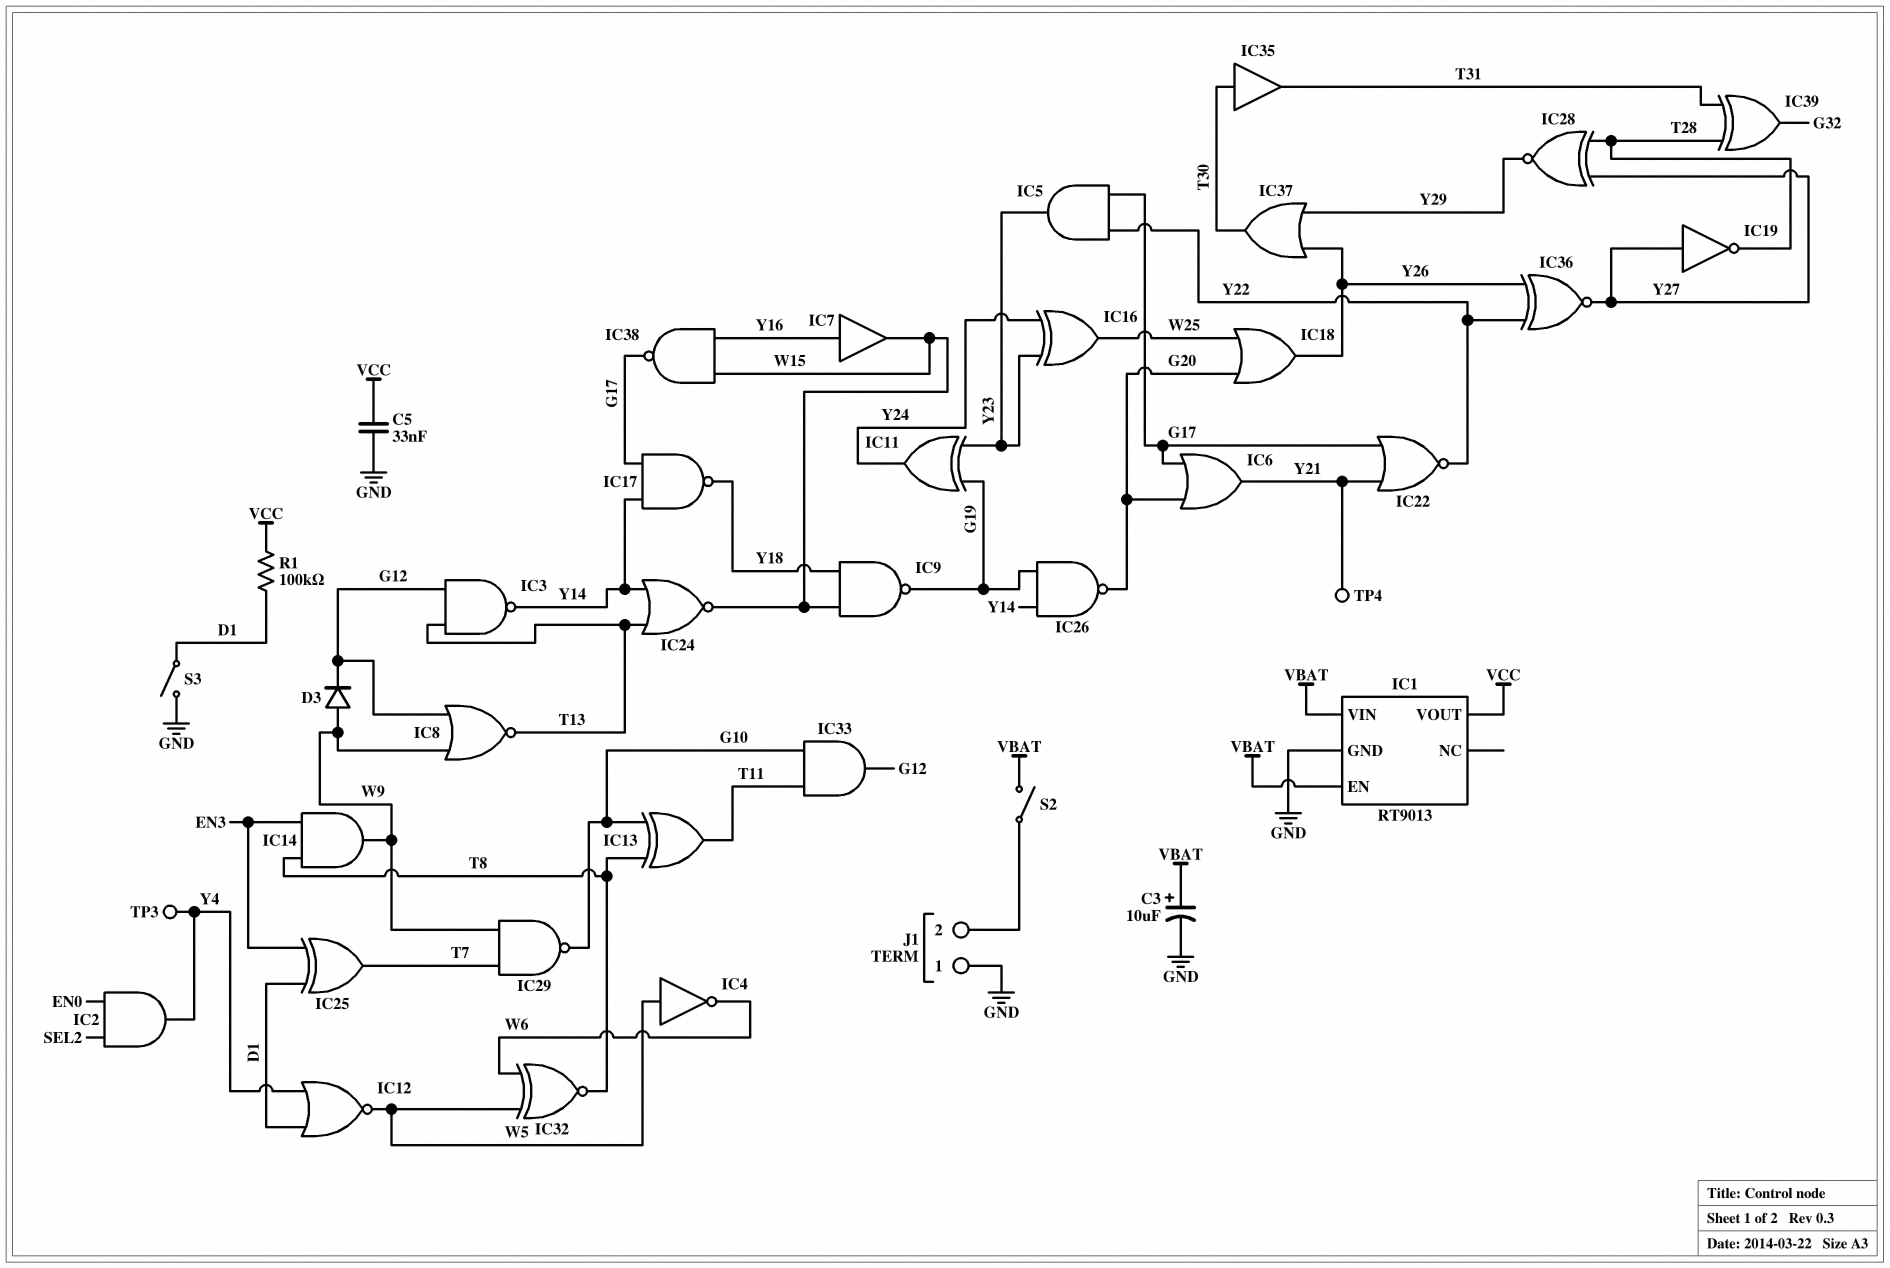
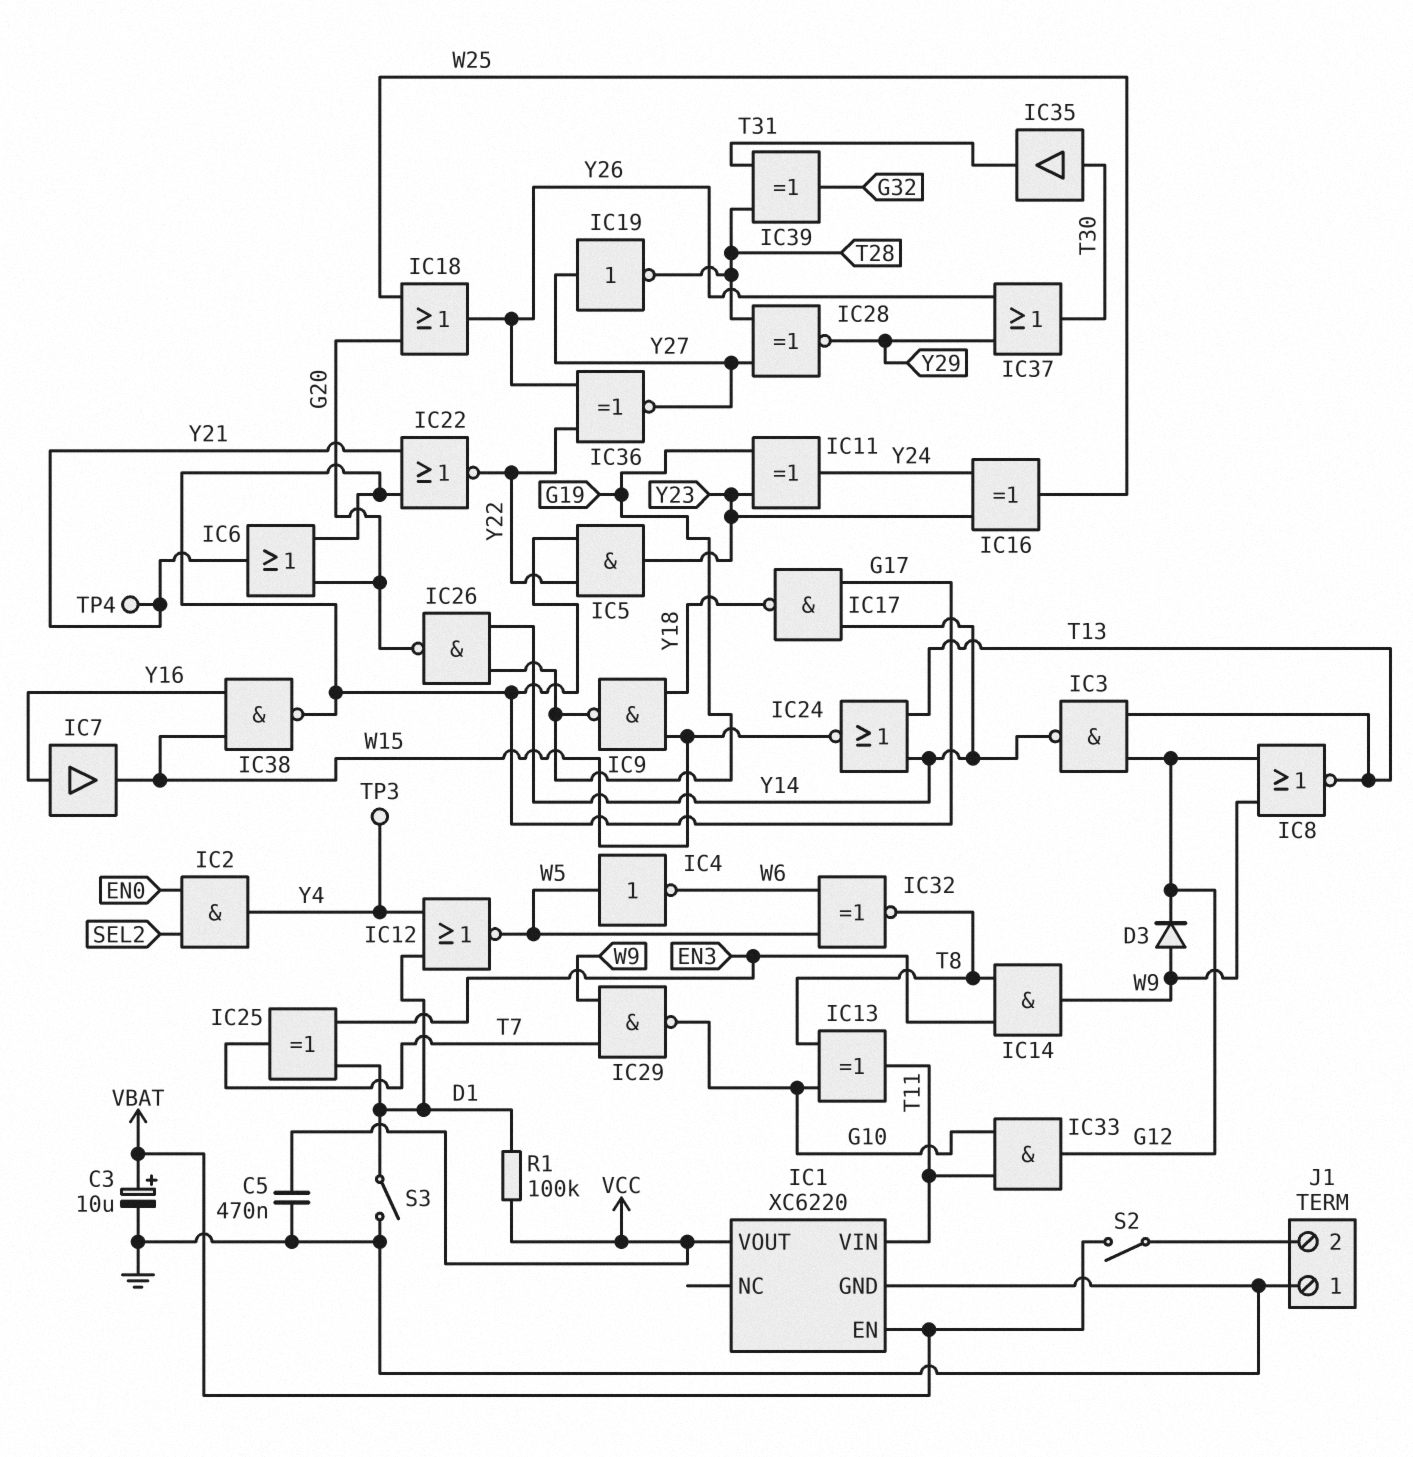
C5: 33nF (GND, VCC) -> 470nF (GND, VCC)
IC1: RT9013 -> XC6220
IC1 pin VIN: VBAT -> T11

